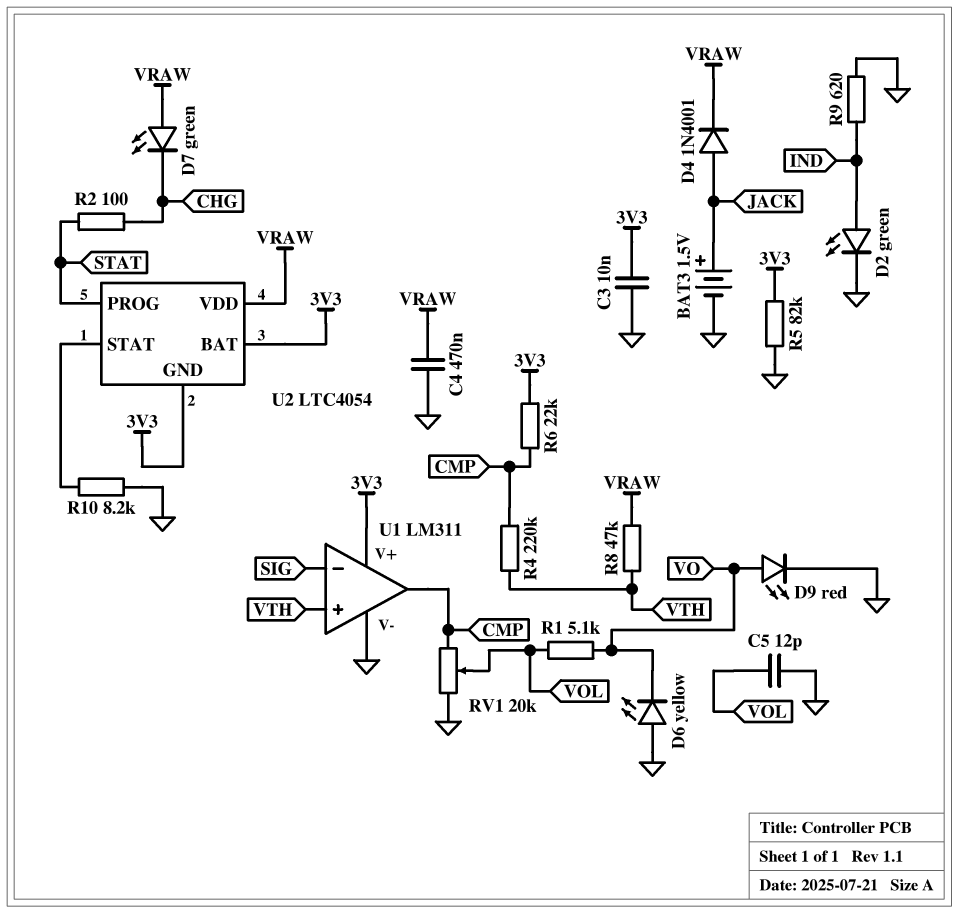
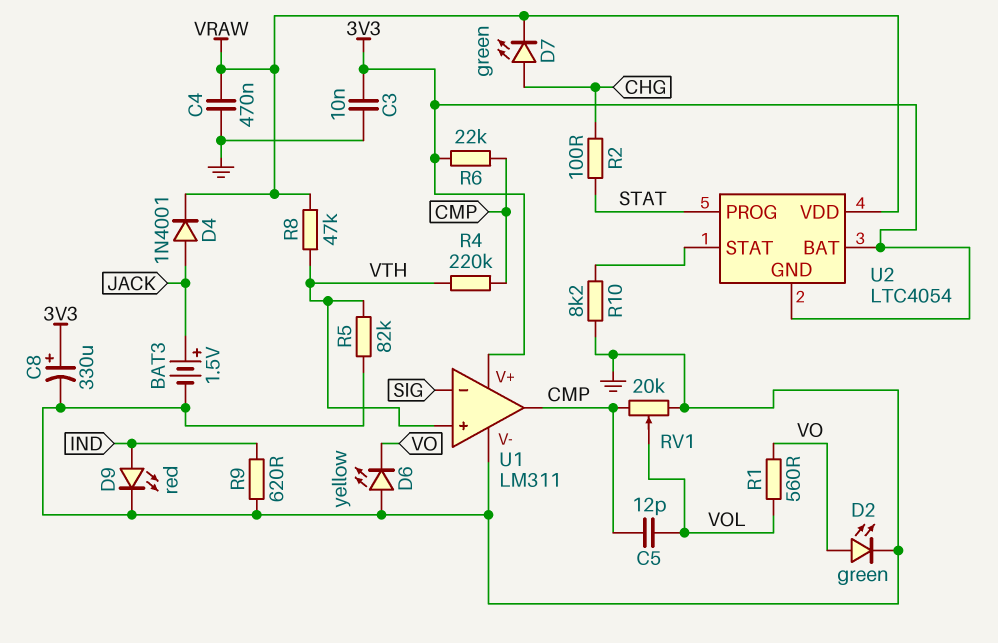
C5: 12pF (GND, VOL) -> 12pF (CMP, VOL)
C8: none -> 330uF (plus 3V3, minus GND)
D2: LED green (A IND, K GND) -> LED green (A VO, K GND)
D7: LED green (A VRAW, K CHG) -> LED green (A CHG, K VRAW)
D9: LED red (A VO, K GND) -> LED red (A IND, K GND)
R1: 5.1k (VO, VOL) -> 560 (VO, VOL)
R5: 82k (3V3, GND) -> 82k (GND, VTH)

